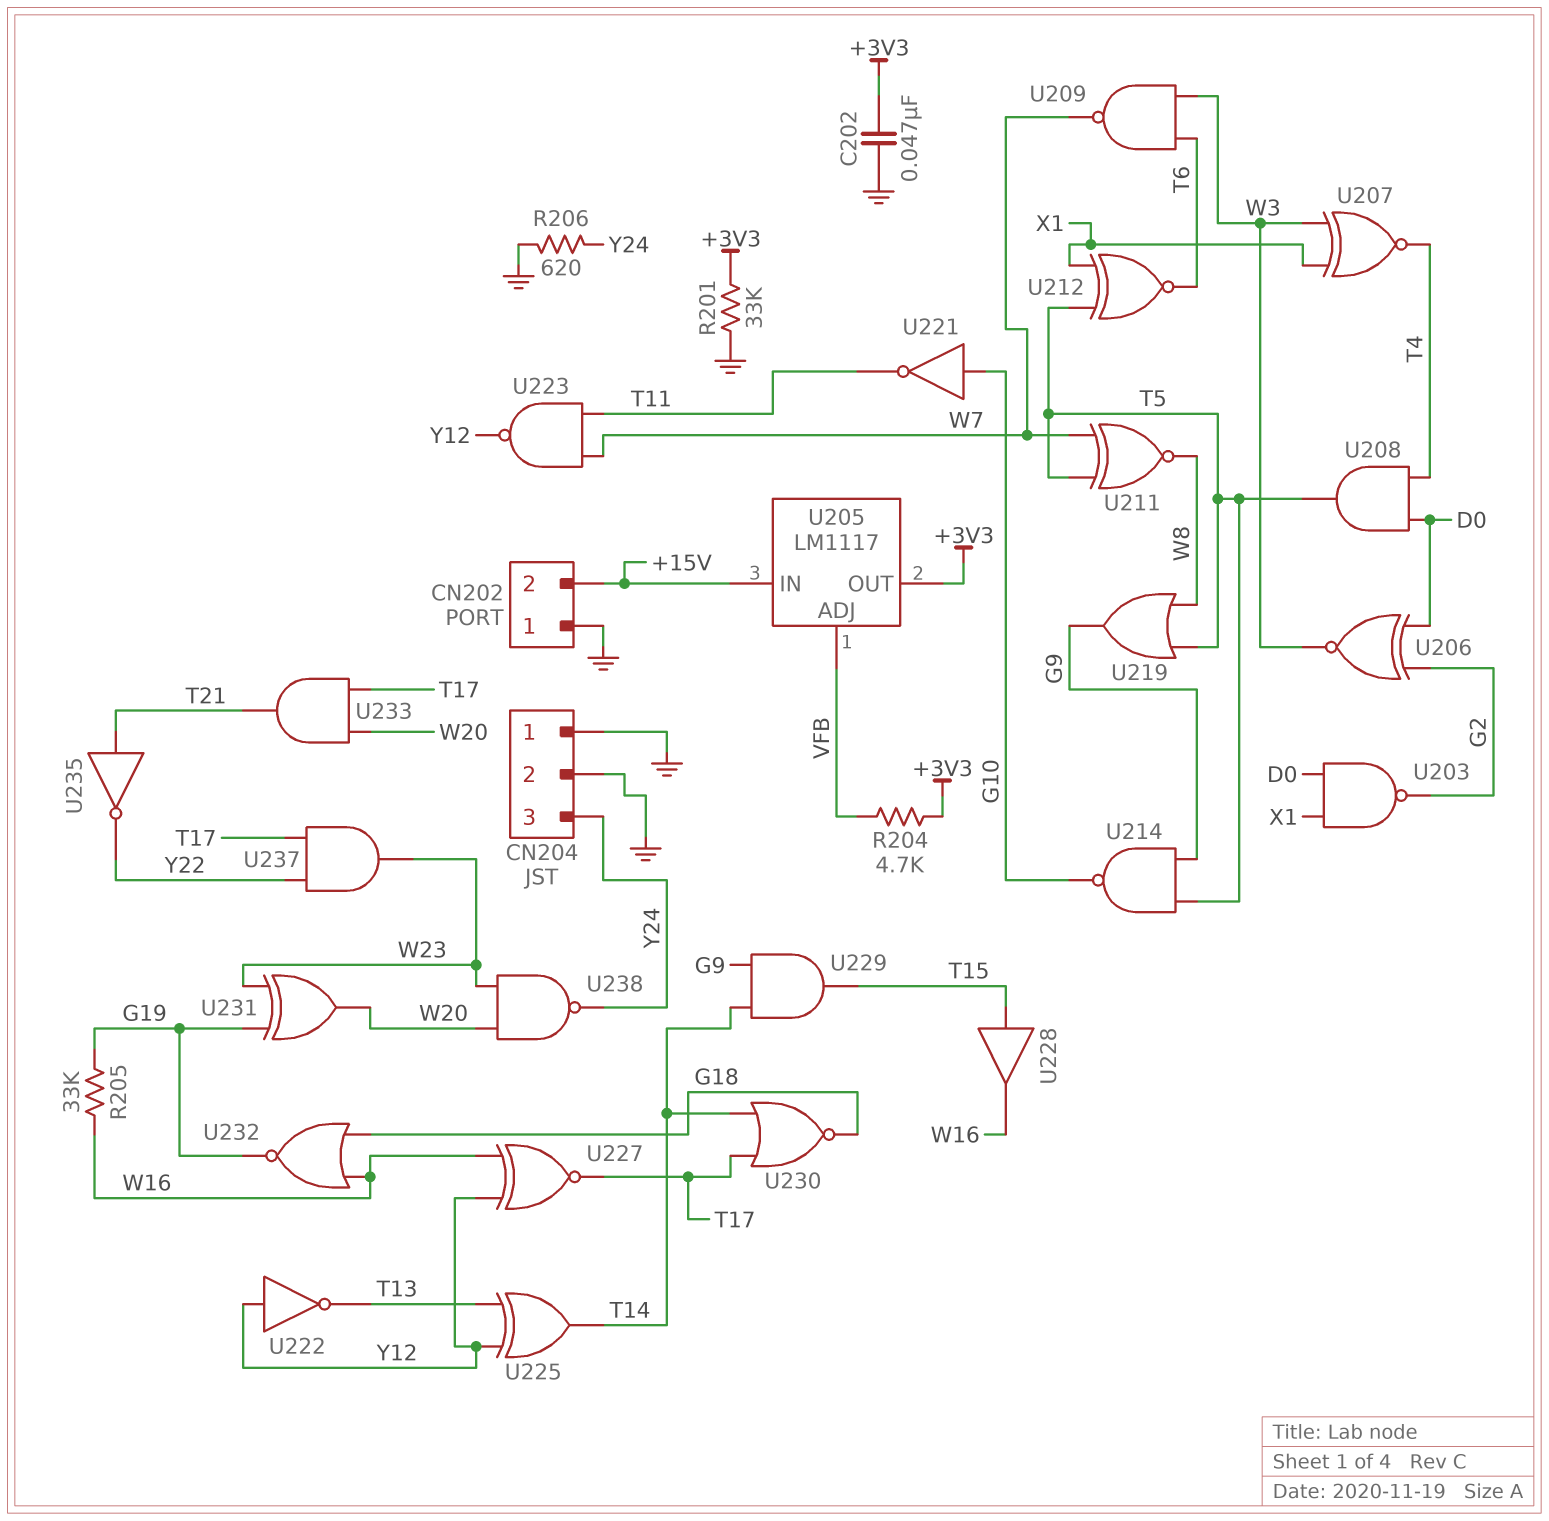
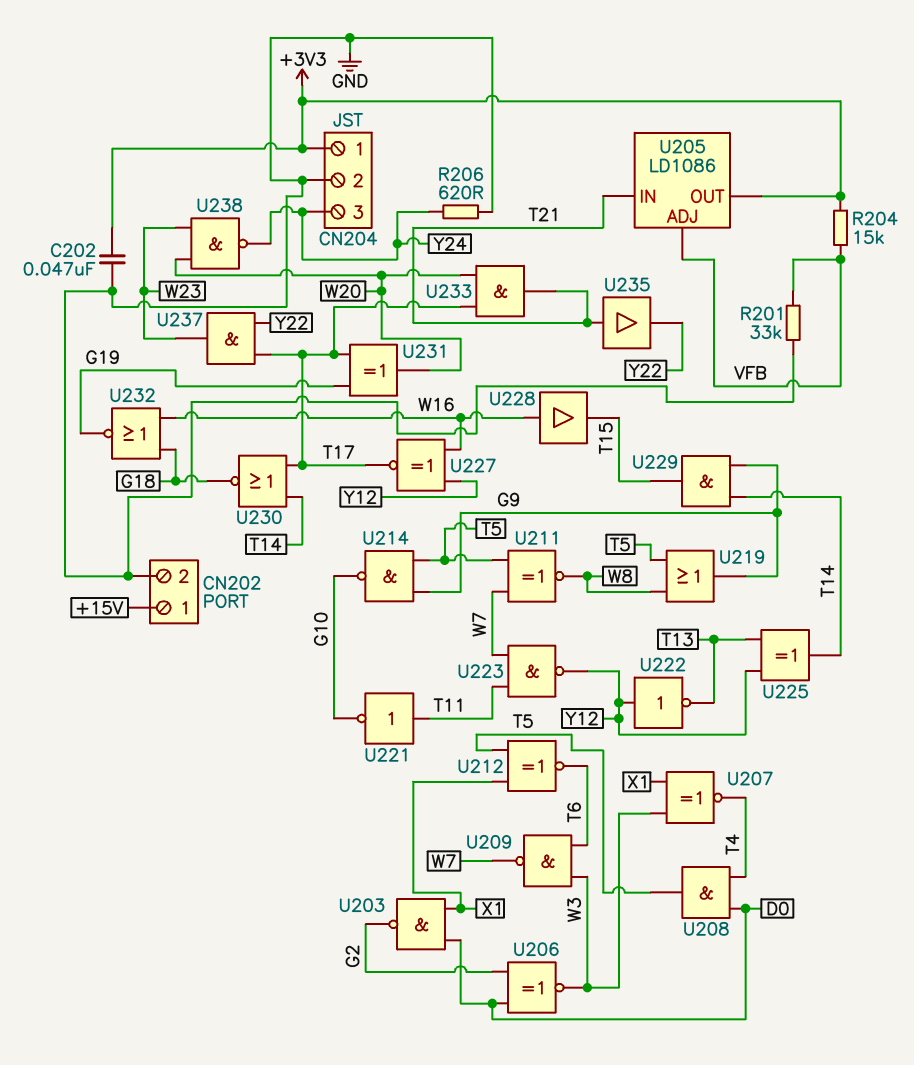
CN202 pin 1: GND -> +15V
CN202 pin 2: +15V -> GND
CN204 pin 1: GND -> +3V3
R201: 33k (+3V3, GND) -> 33k (GND, VFB)
R204: 4.7k (+3V3, VFB) -> 15k (+3V3, VFB)
R205: 33k (G19, W16) -> none
U205: LM1117 -> LD1086
U205 pin IN: +15V -> T21
U221: NOT (in G10, out T11) -> NOT (in T11, out G10)
U228: buffer (in T15, out W16) -> buffer (in W16, out T15)
U231: XOR (in G19, in W23, out W20) -> XOR (in G19, in T17, out W20)
U235: NOT (in T21, out Y22) -> buffer (in T21, out Y22)

